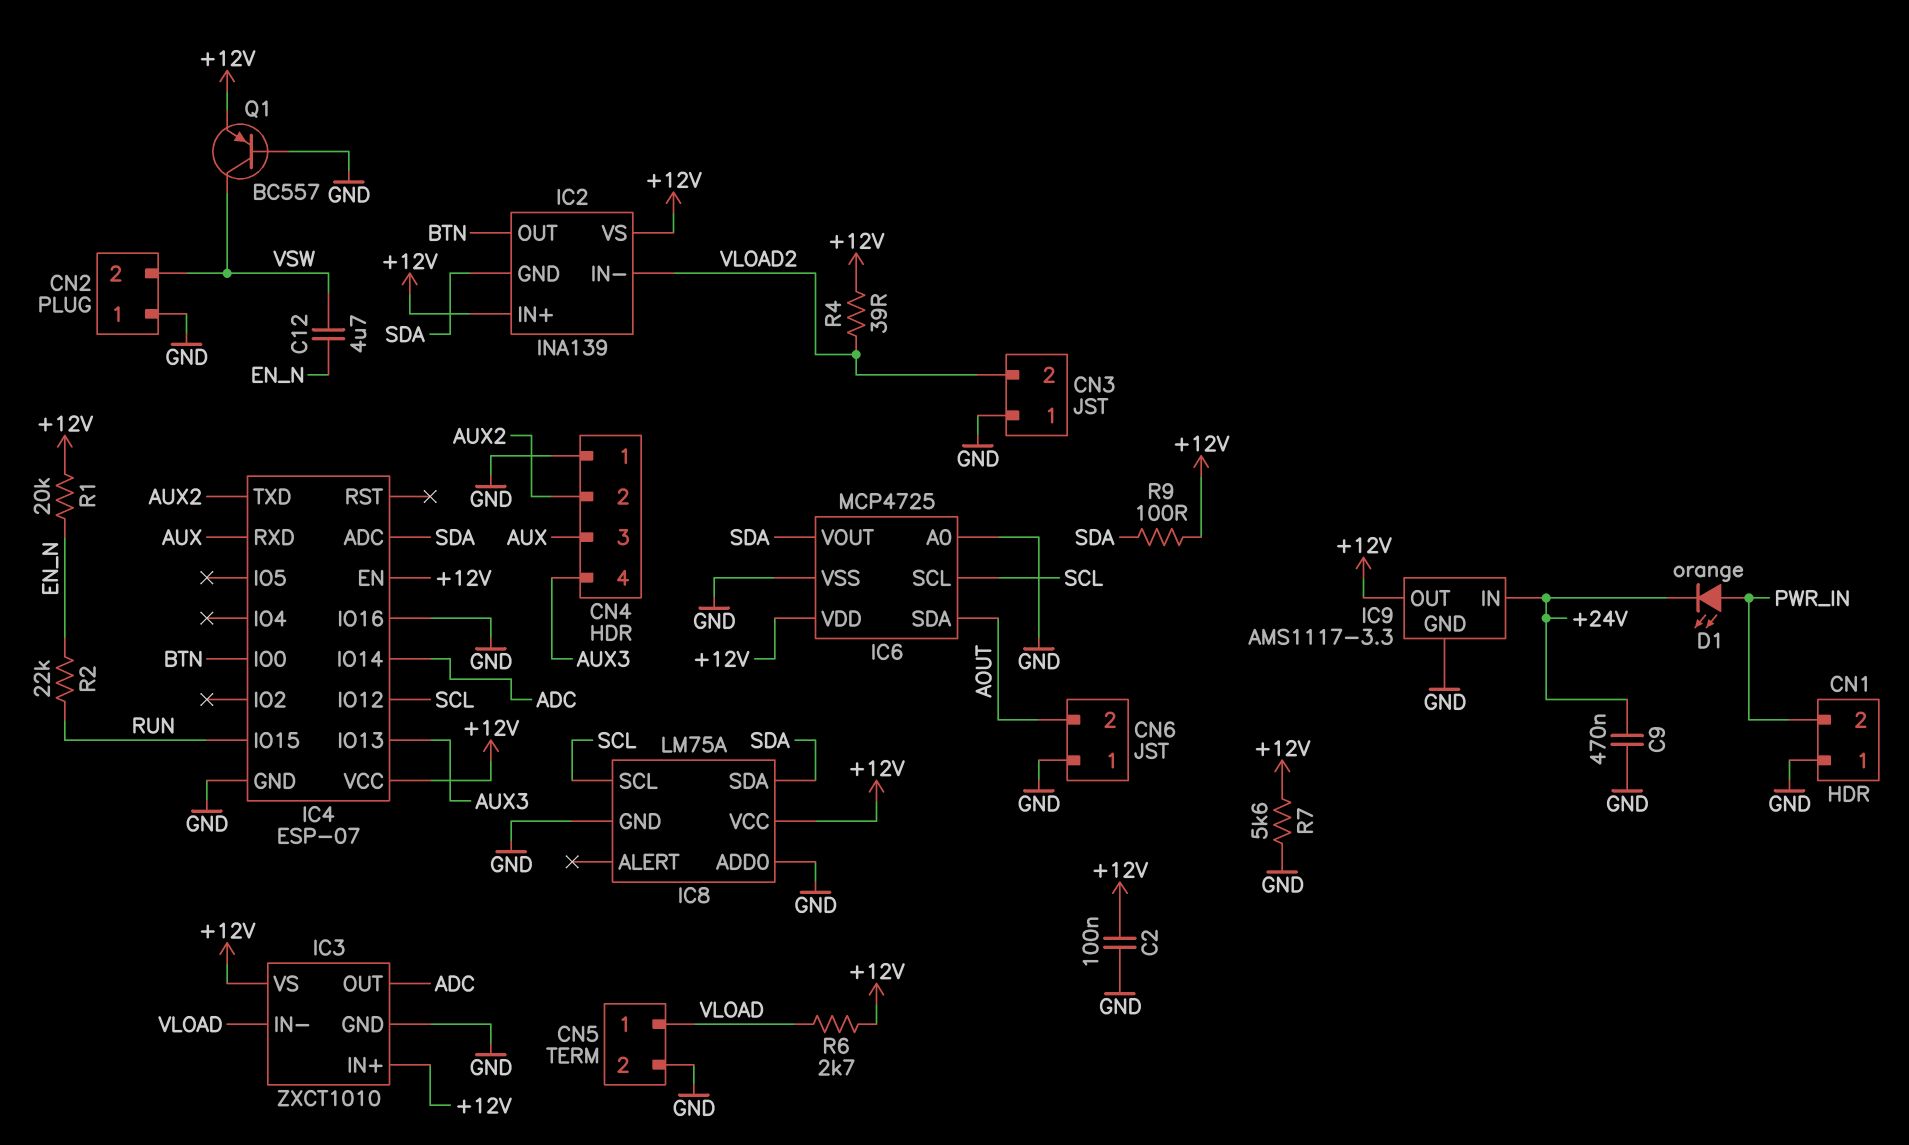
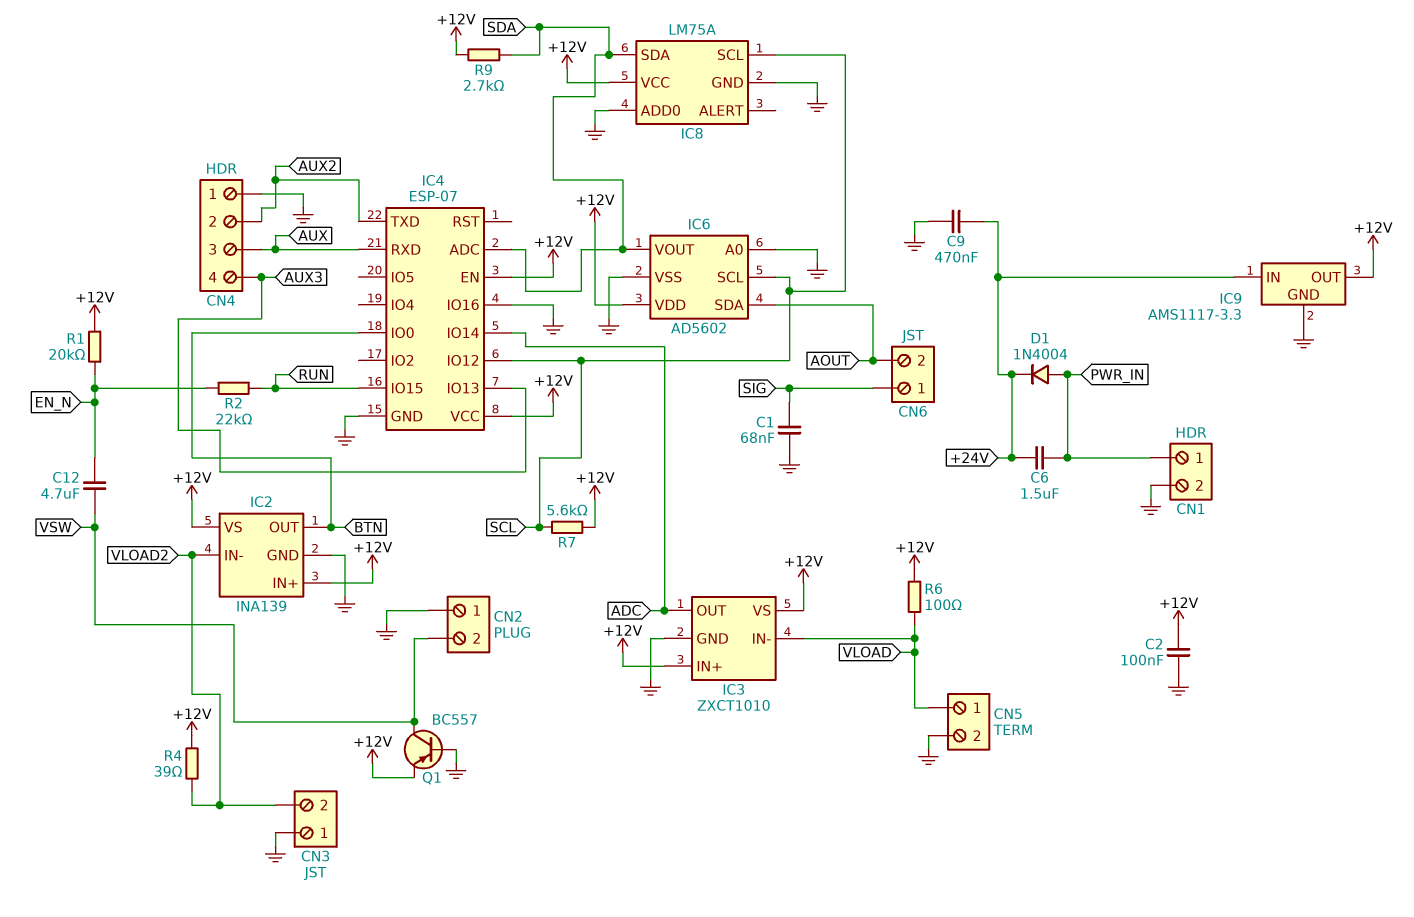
C1: none -> 68nF (GND, SIG)
C6: none -> 1.5uF (+24V, PWR_IN)
CN1 pin 1: GND -> PWR_IN
CN1 pin 2: PWR_IN -> GND
CN6 pin 1: GND -> SIG
D1: LED orange (A PWR_IN, K +24V) -> diode 1N4004 (A PWR_IN, K +24V)
IC2 pin GND: SDA -> GND
IC6: MCP4725 -> AD5602
R6: 2.7k (+12V, VLOAD) -> 100 (+12V, VLOAD)
R7: 5.6k (+12V, GND) -> 5.6k (+12V, SCL)
R9: 100 (+12V, SDA) -> 2.7k (+12V, SDA)

